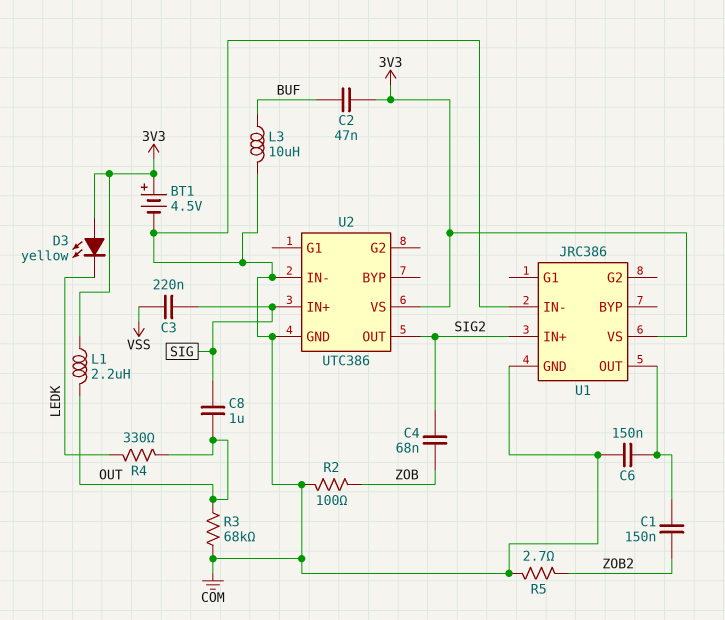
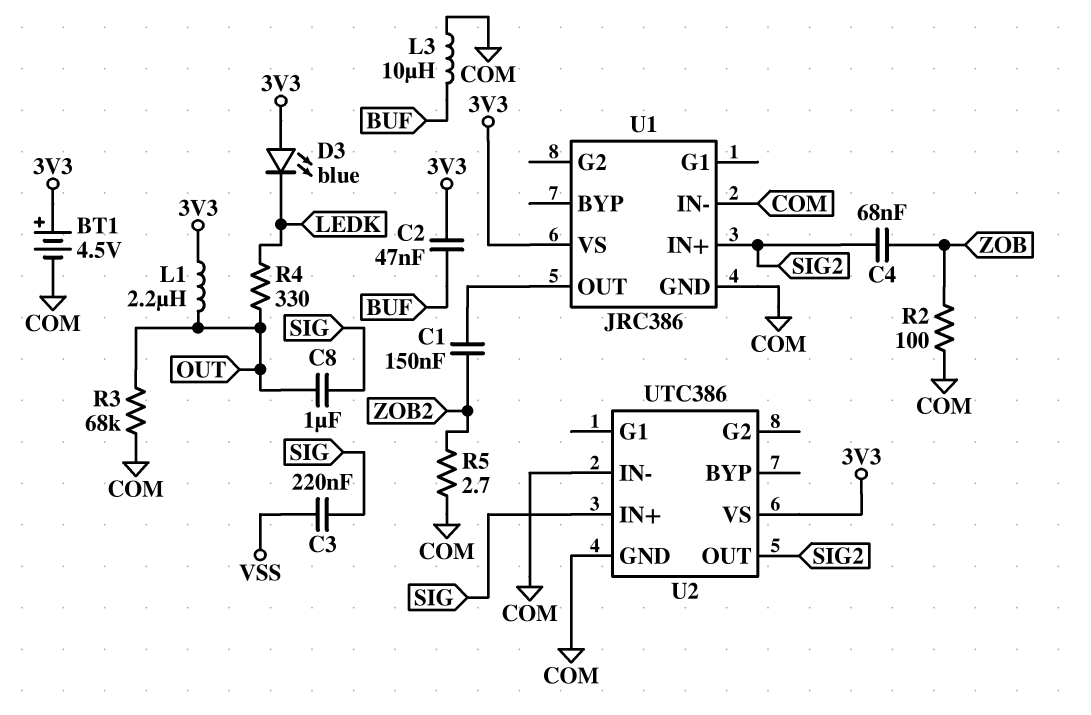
C6: 150nF (COM, U1/OUT) -> none
D3: LED yellow (A 3V3, K LEDK) -> LED blue (A 3V3, K LEDK)

